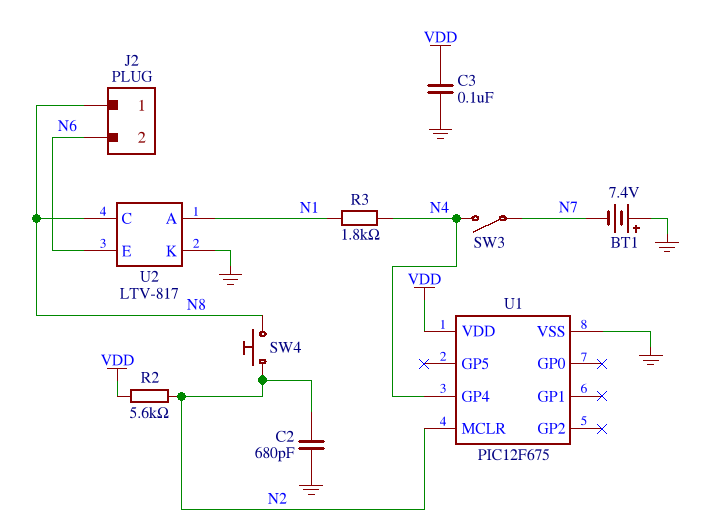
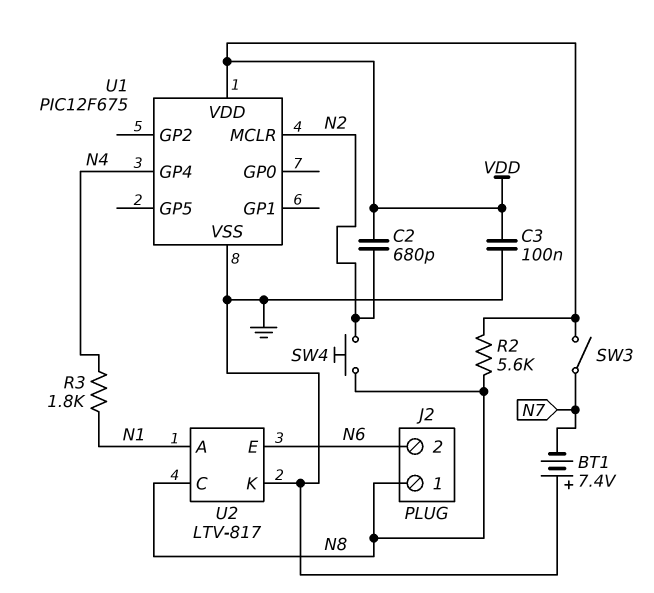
C2: 680pF (GND, N2) -> 680pF (N2, VDD)
R2: 5.6k (N2, VDD) -> 5.6k (N8, VDD)
SW3: switch (N4, N7) -> switch (N7, VDD)

